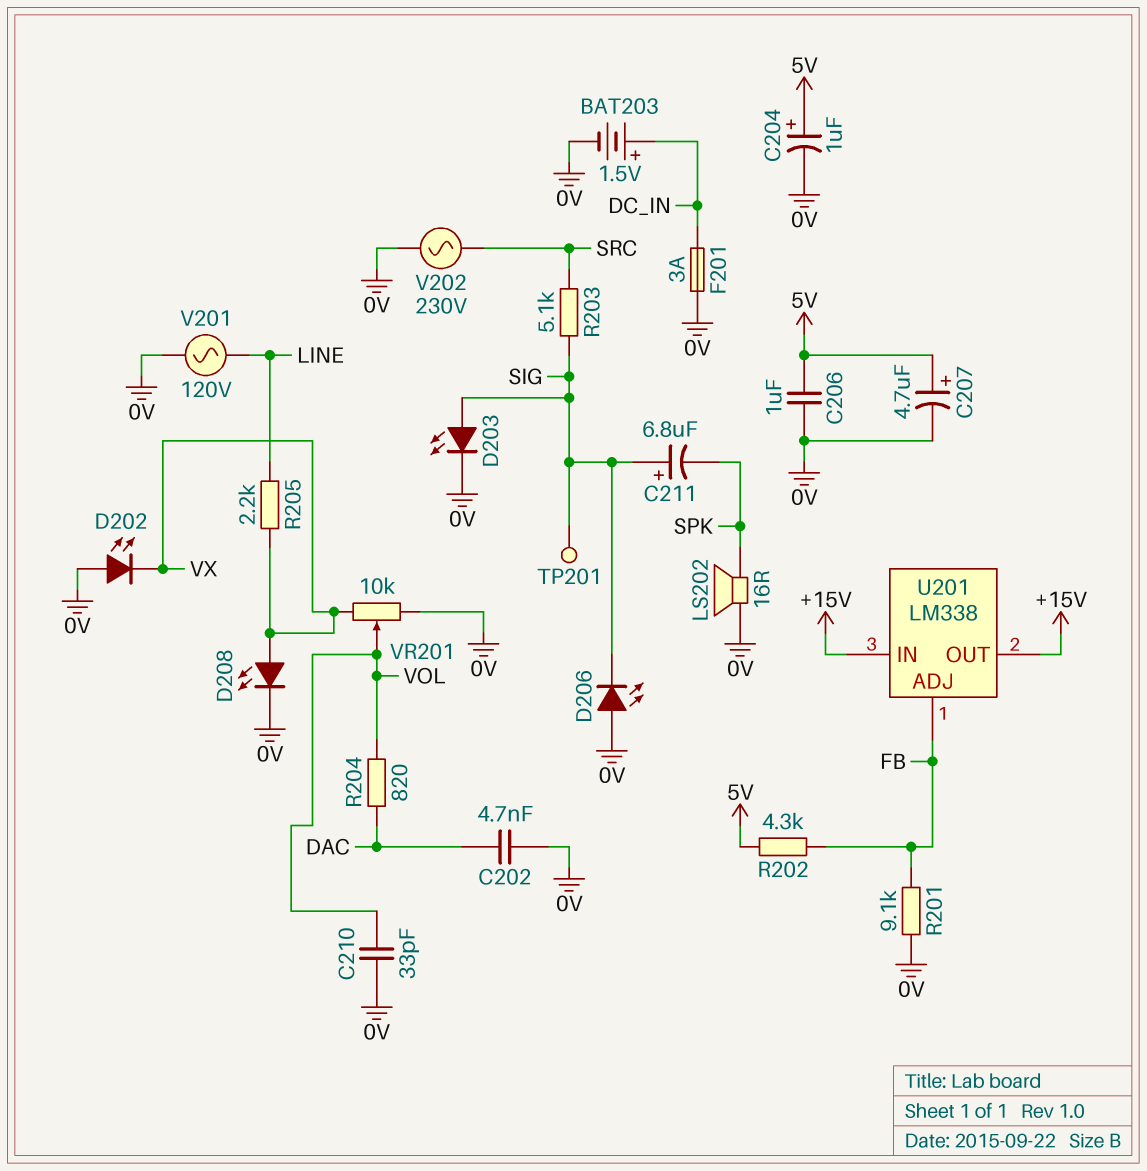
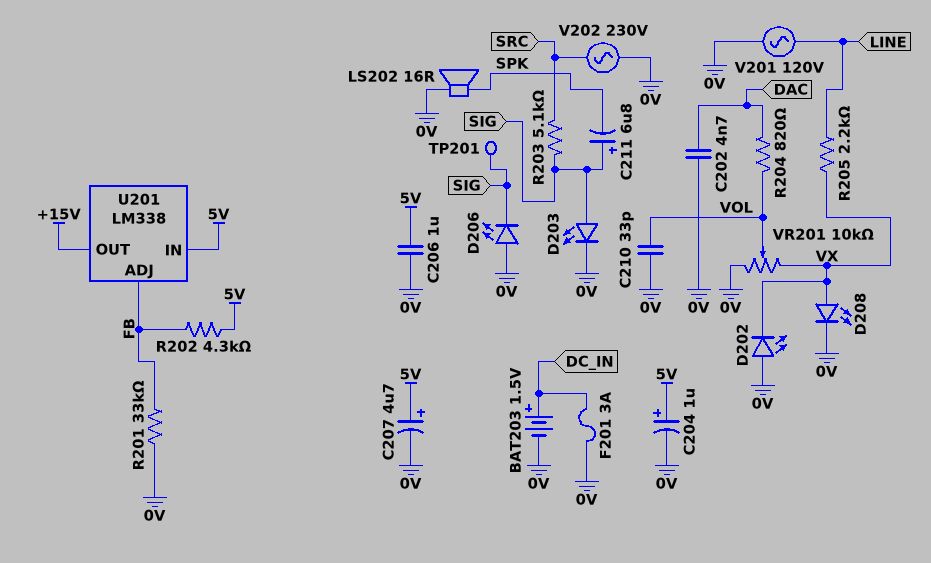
R201: 9.1k (0V, FB) -> 33k (0V, FB)
U201 pin IN: +15V -> 5V

